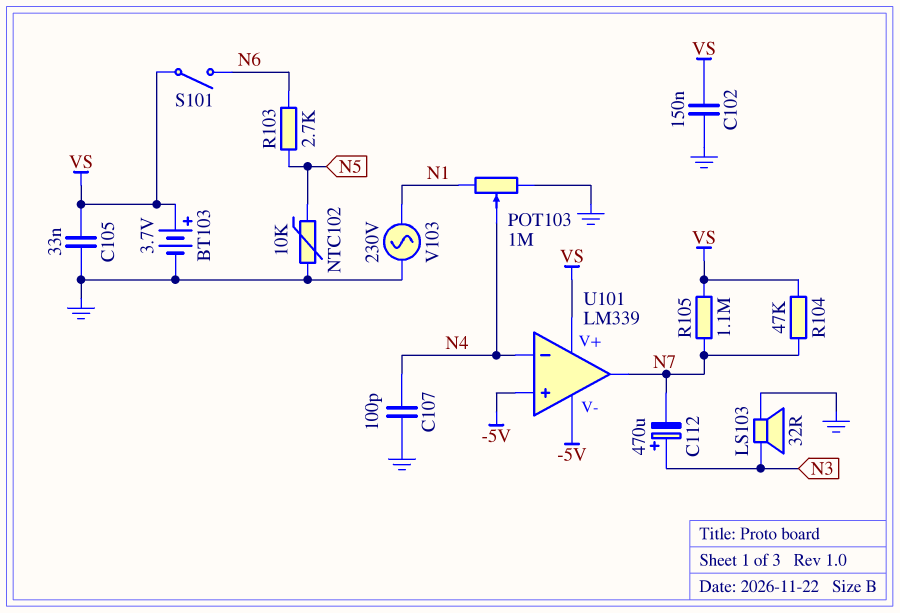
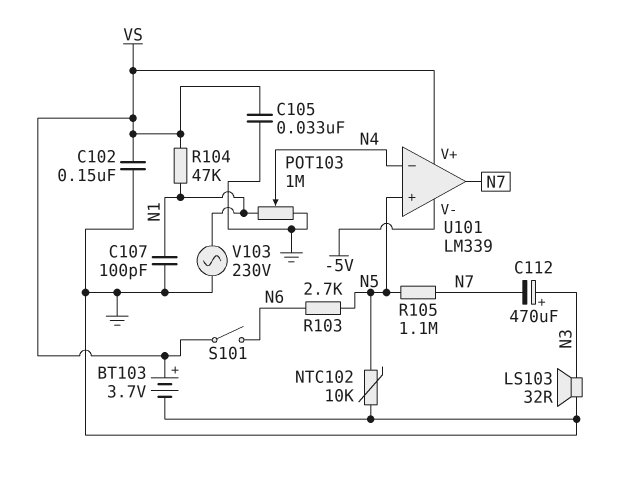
C107: 100pF (GND, N4) -> 100pF (GND, N1)
R104: 47k (N7, VS) -> 47k (N1, VS)
R105: 1.1M (N7, VS) -> 1.1M (N5, N7)
U101 pin in+: -5V -> N5

